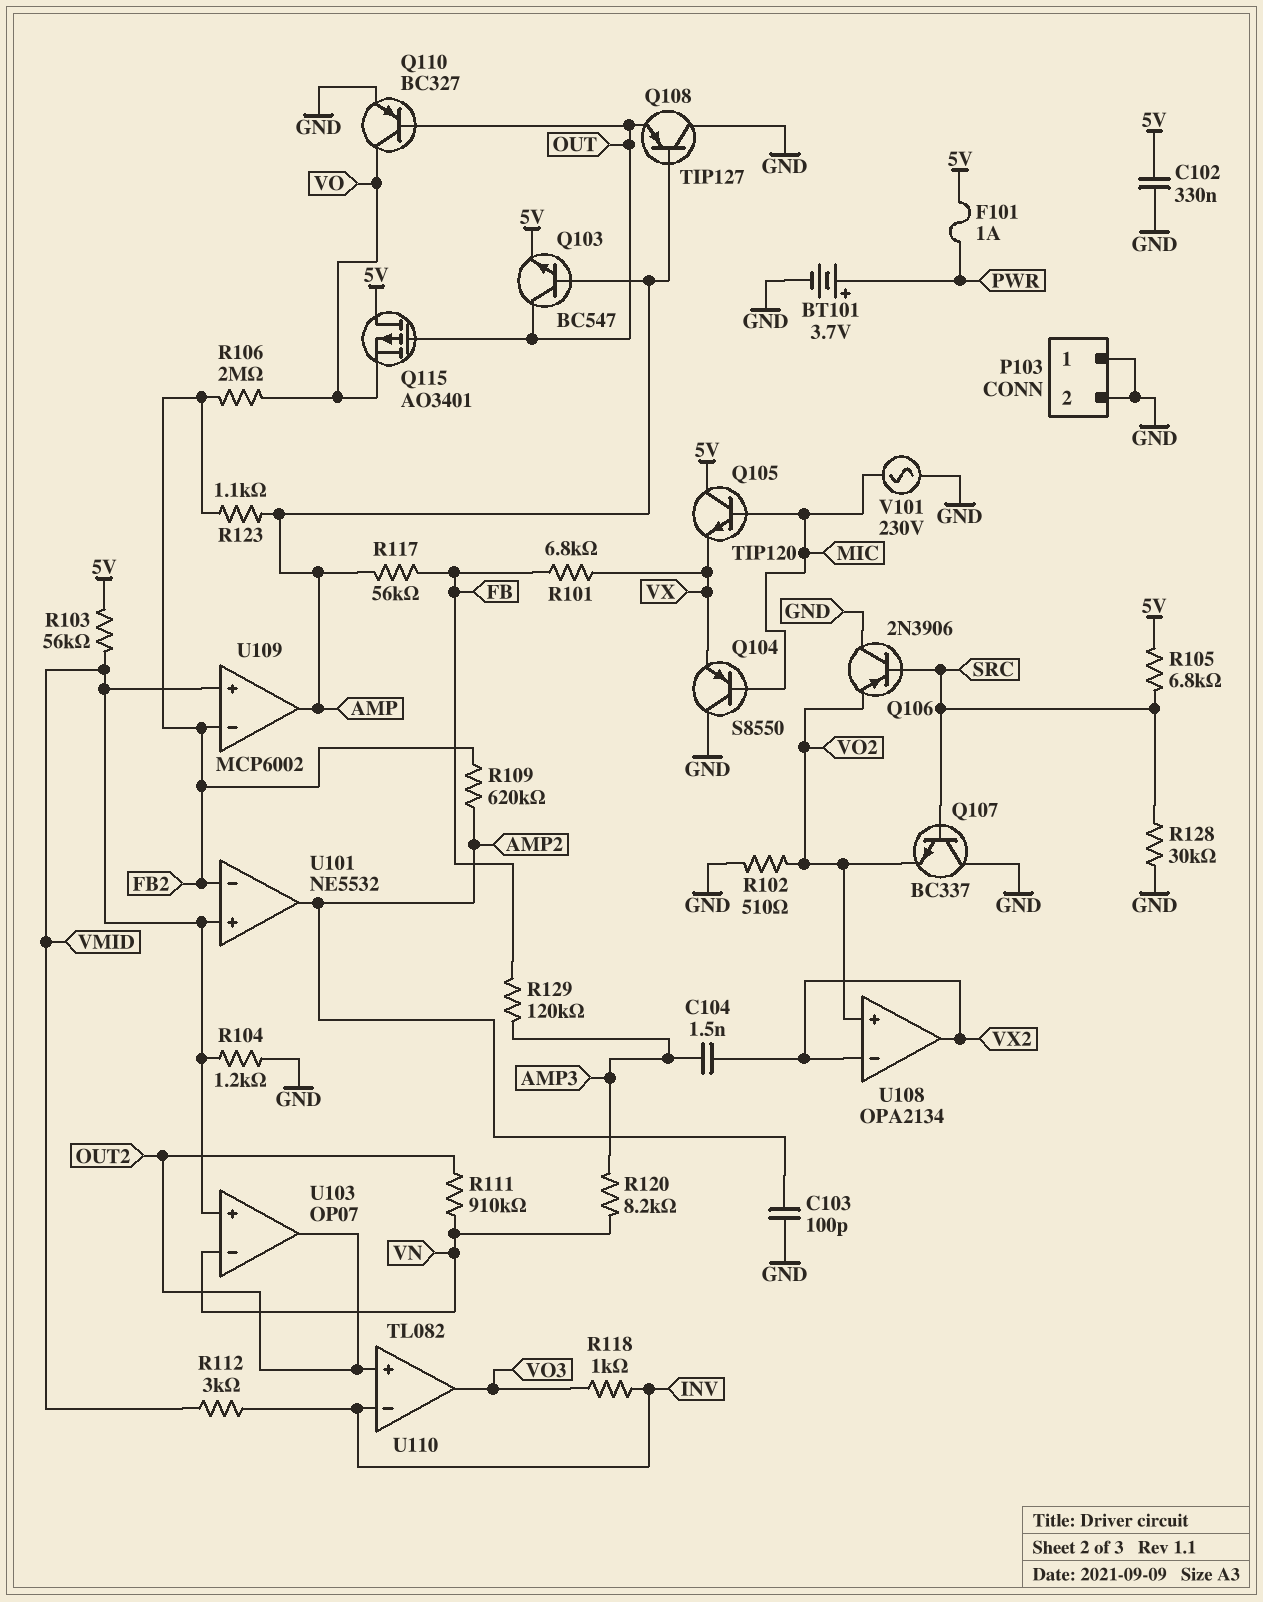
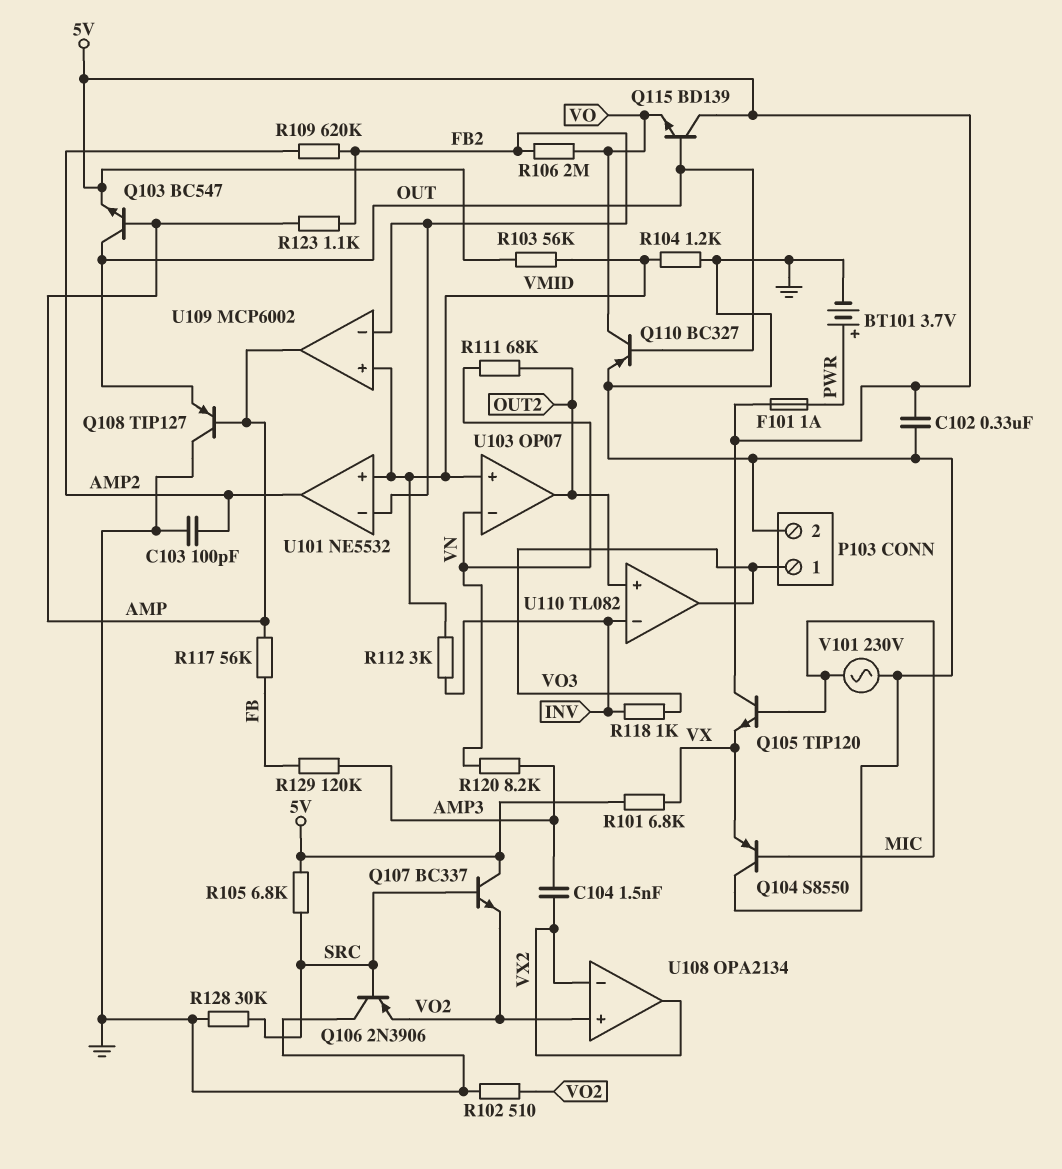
P103 pin 1: GND -> VO3
Q107: NPN BC337 (B SRC, C GND, E VO2) -> NPN BC337 (B SRC, C 5V, E VO2)
Q115: PMOS AO3401 (G OUT, D 5V, S VO) -> NPN BD139 (B OUT, C 5V, E VO)
R101: 6.8k (FB, VX) -> 6.8k (5V, VX)
R111: 910k (OUT2, VN) -> 68k (OUT2, VN)

